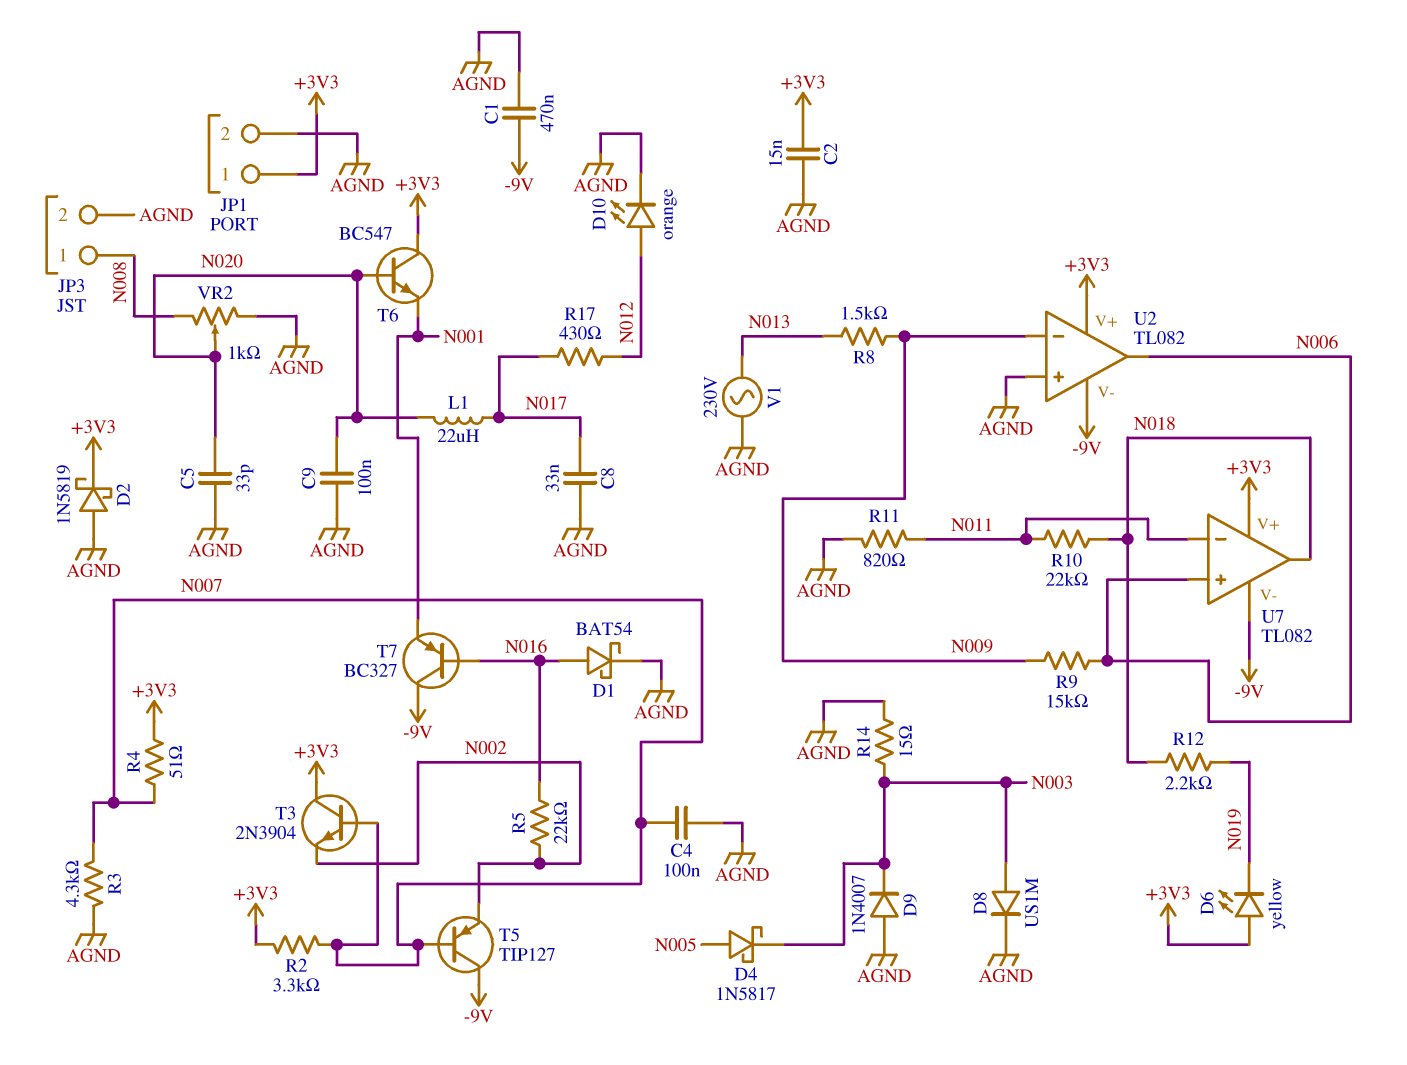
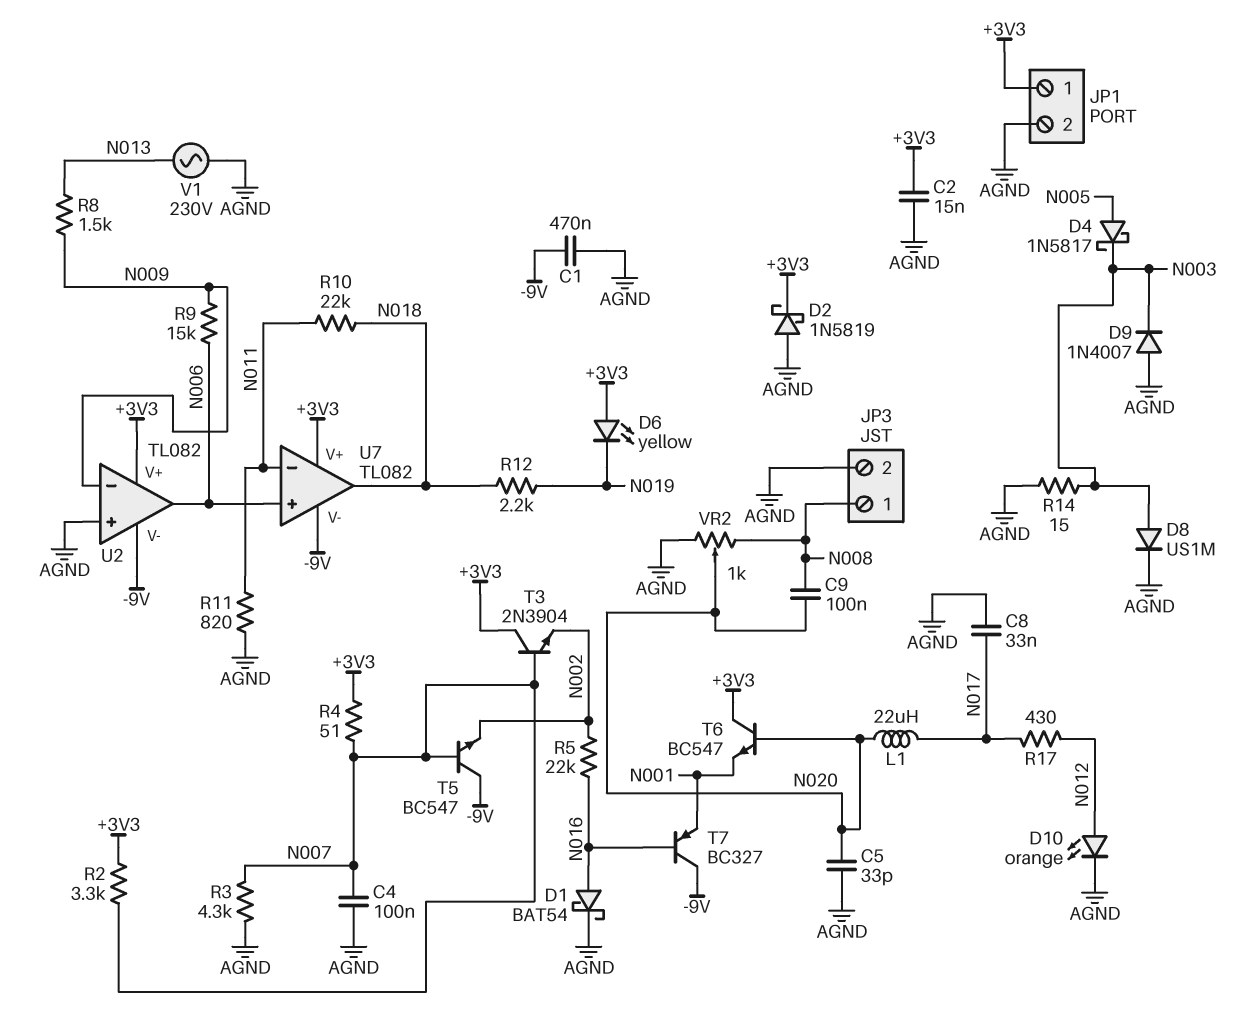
C9: 100nF (AGND, N020) -> 100nF (N008, N020)
T5: PNP TIP127 (B N007, C -9V, E N002) -> NPN BC547 (B N007, C -9V, E N002)

